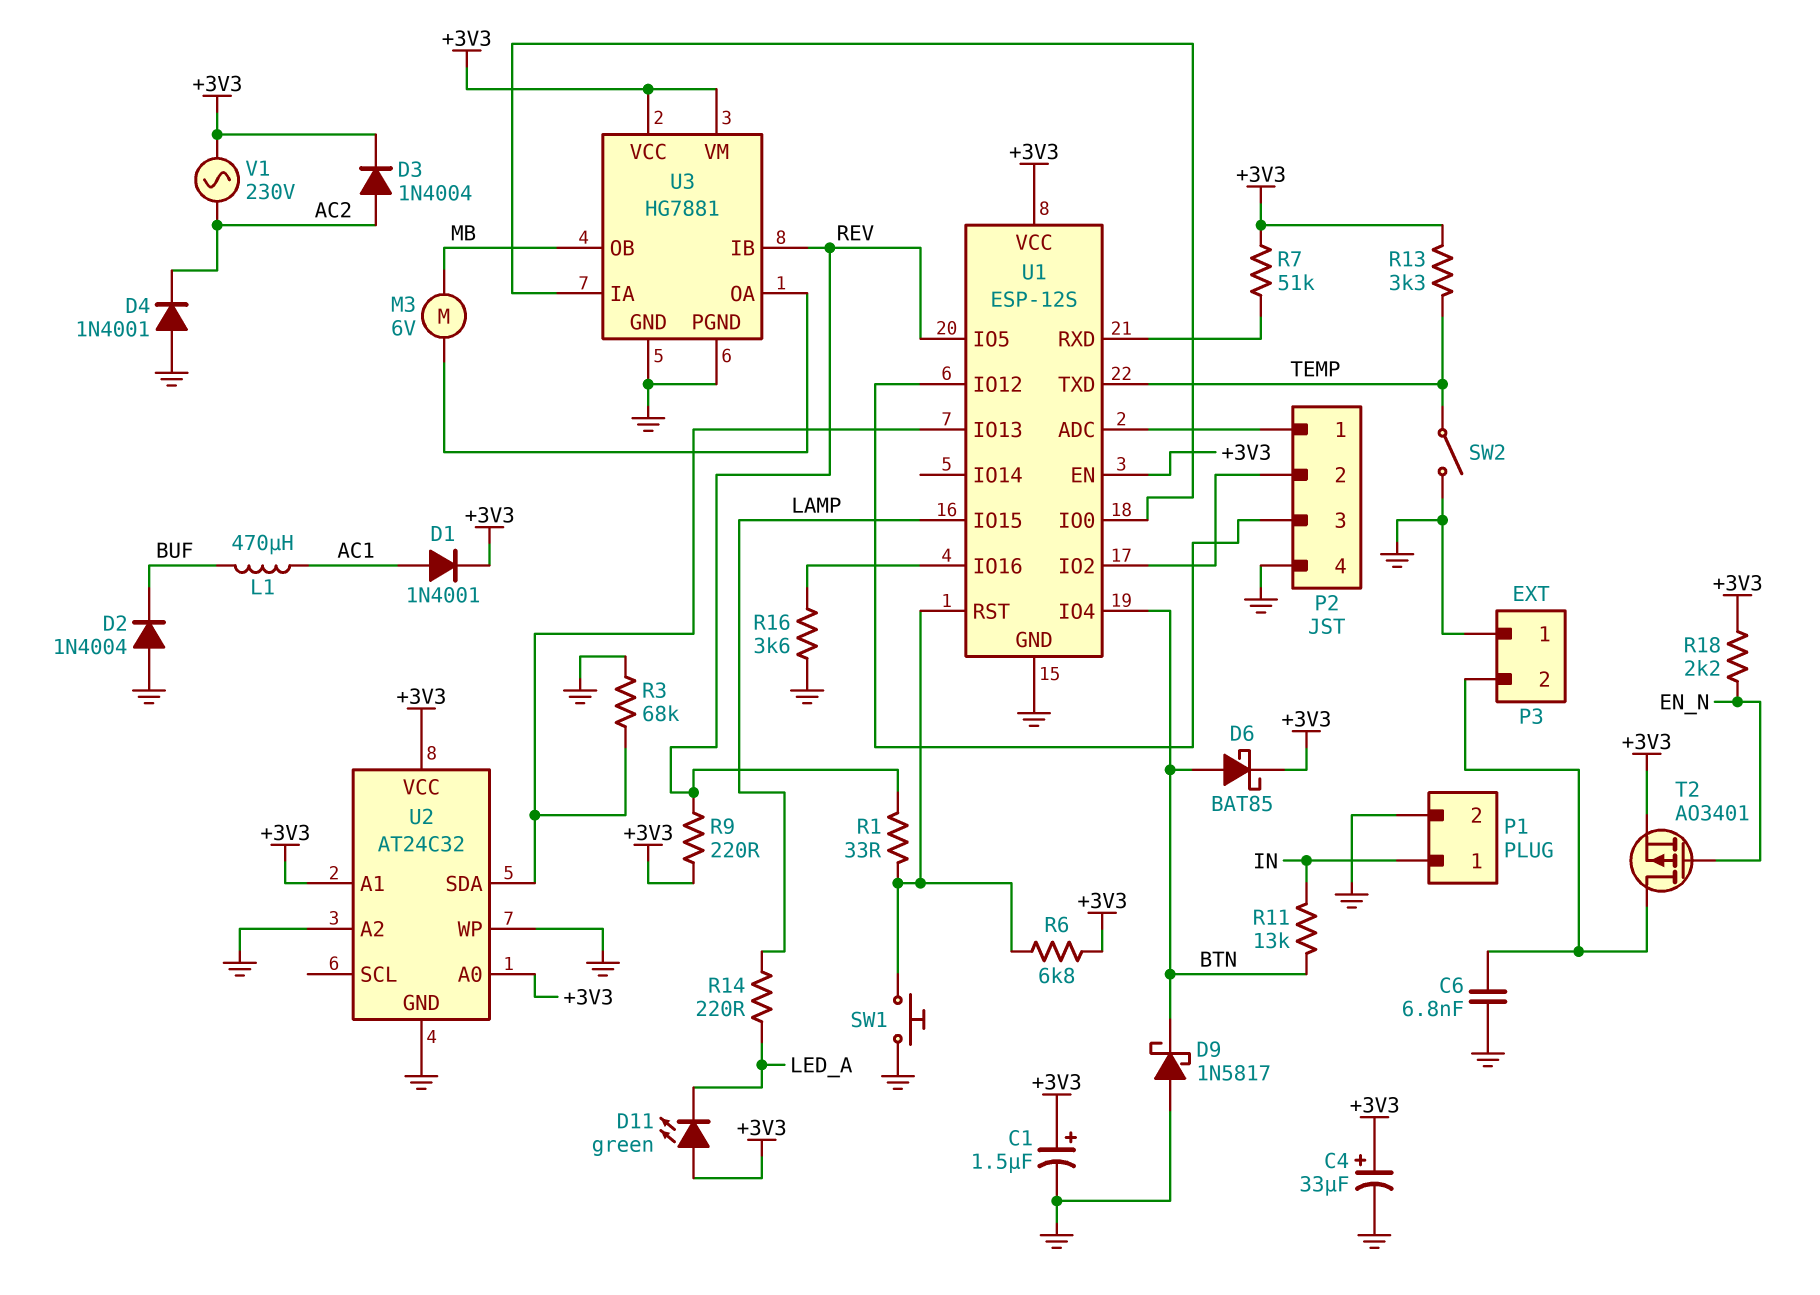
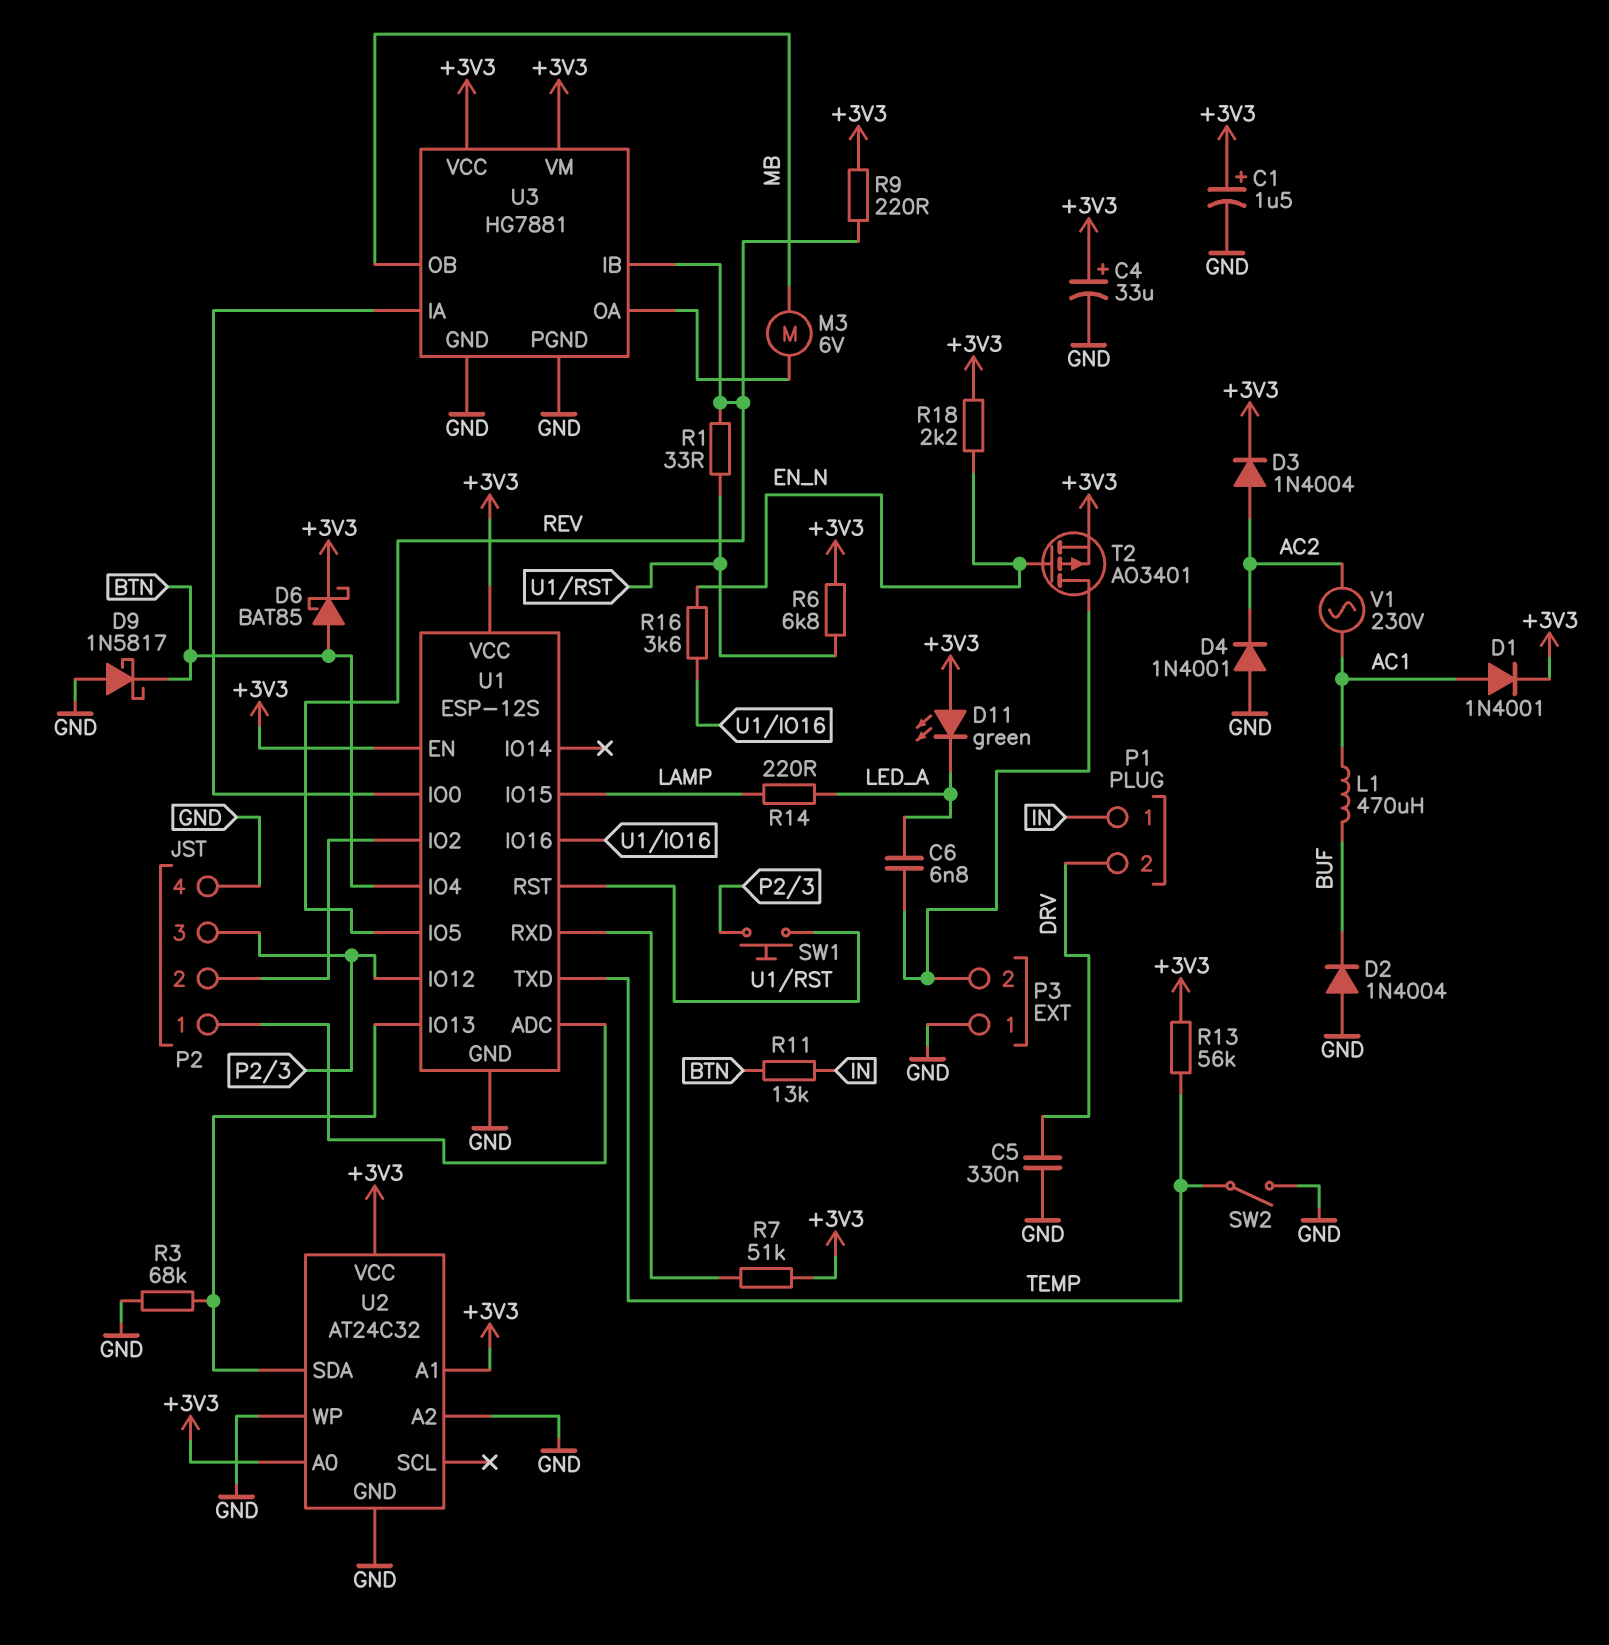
C5: none -> 330nF (DRV, GND)
C6: 6.8nF (GND, P3/2) -> 6.8nF (LED_A, P3/2)
P1 pin 2: GND -> DRV
R13: 3.3k (+3V3, TEMP) -> 56k (+3V3, TEMP)
R16: 3.6k (GND, U1/IO16) -> 3.6k (EN_N, U1/IO16)
SW1: button (GND, U1/RST) -> button (P2/3, U1/RST)
V1: AC 230V (+3V3, AC2) -> AC 230V (AC1, AC2)

